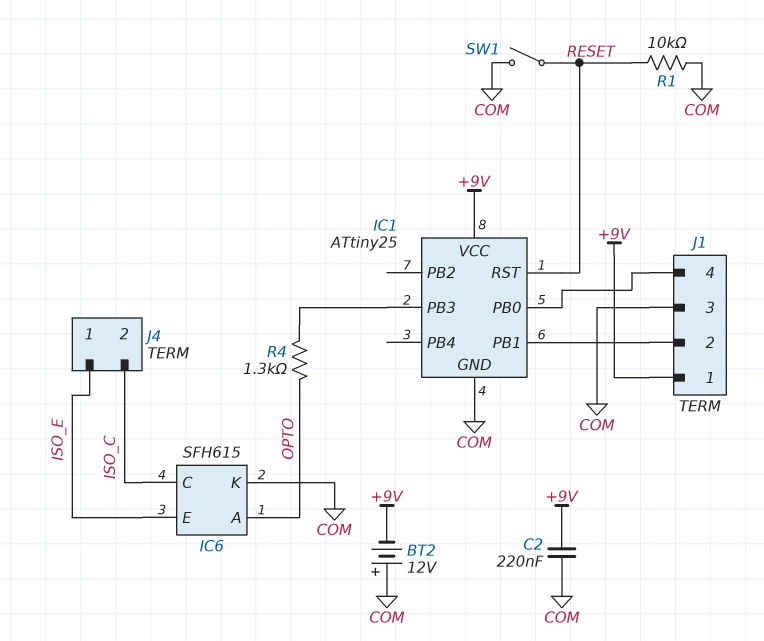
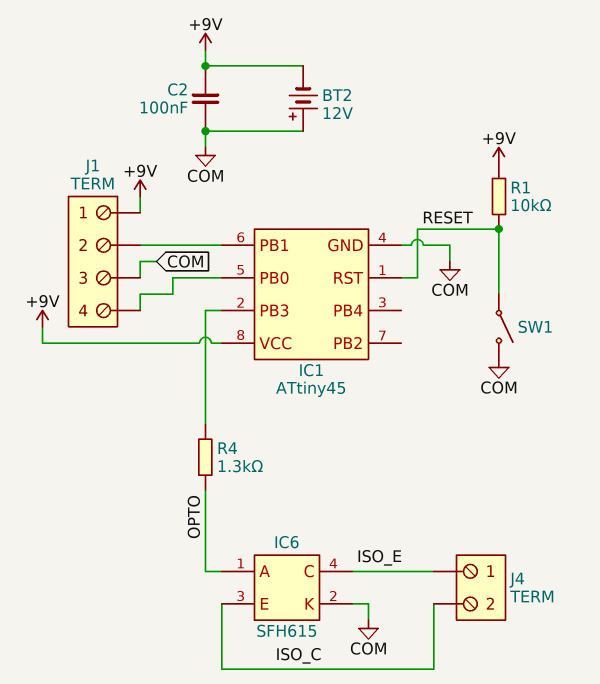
C2: 220nF (+9V, COM) -> 100nF (+9V, COM)
IC1: ATtiny25 -> ATtiny45
IC6 pin C: ISO_C -> ISO_E
IC6 pin E: ISO_E -> ISO_C
R1: 10k (COM, RESET) -> 10k (+9V, RESET)

